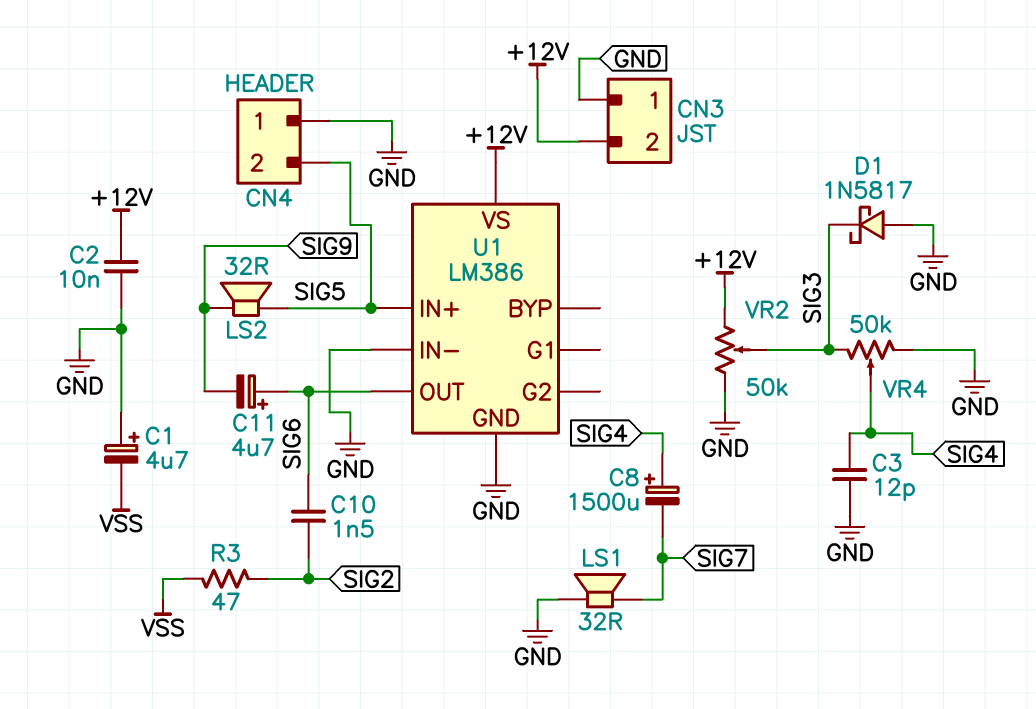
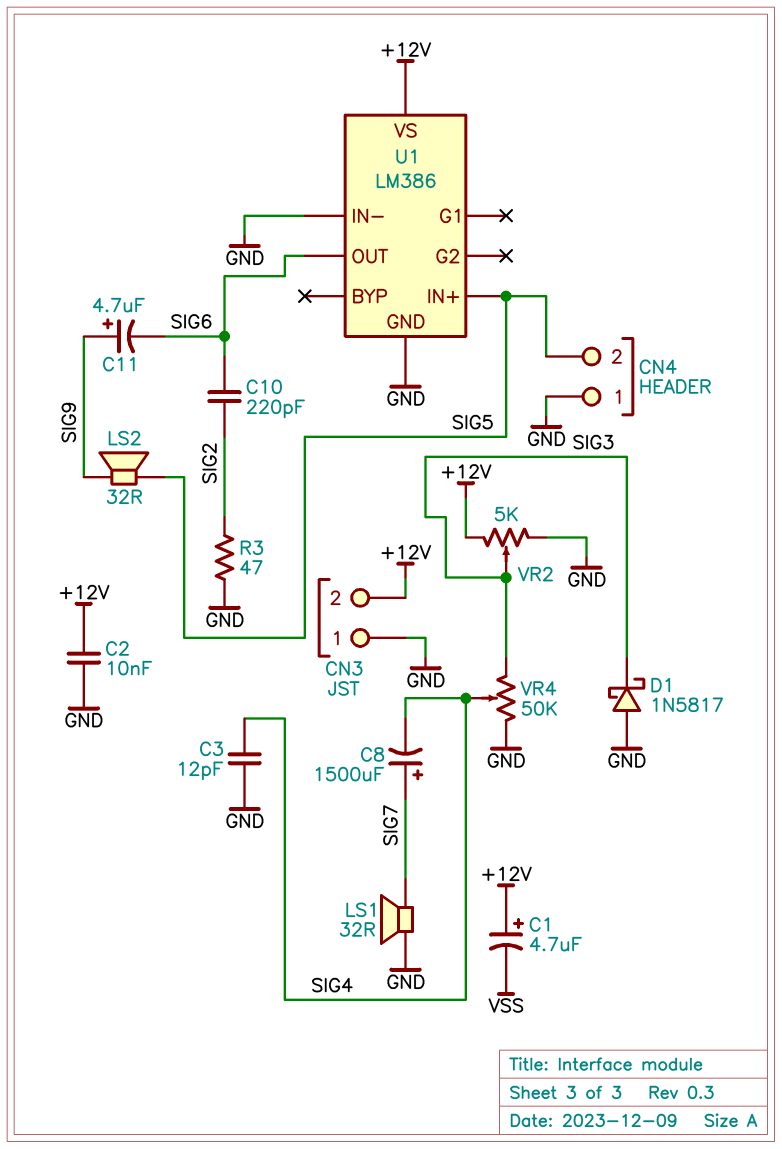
C1: 4.7uF (plus GND, minus VSS) -> 4.7uF (plus +12V, minus VSS)
C8: 1500uF (plus SIG4, minus SIG7) -> 1500uF (plus SIG7, minus SIG4)
C10: 1.5nF (SIG2, SIG6) -> 220pF (SIG2, SIG6)
C11: 4.7uF (plus SIG6, minus SIG9) -> 4.7uF (plus SIG9, minus SIG6)
R3: 47 (SIG2, VSS) -> 47 (GND, SIG2)
VR2: 50k (+12V, GND, wiper SIG3) -> 5k (+12V, GND, wiper SIG3)

